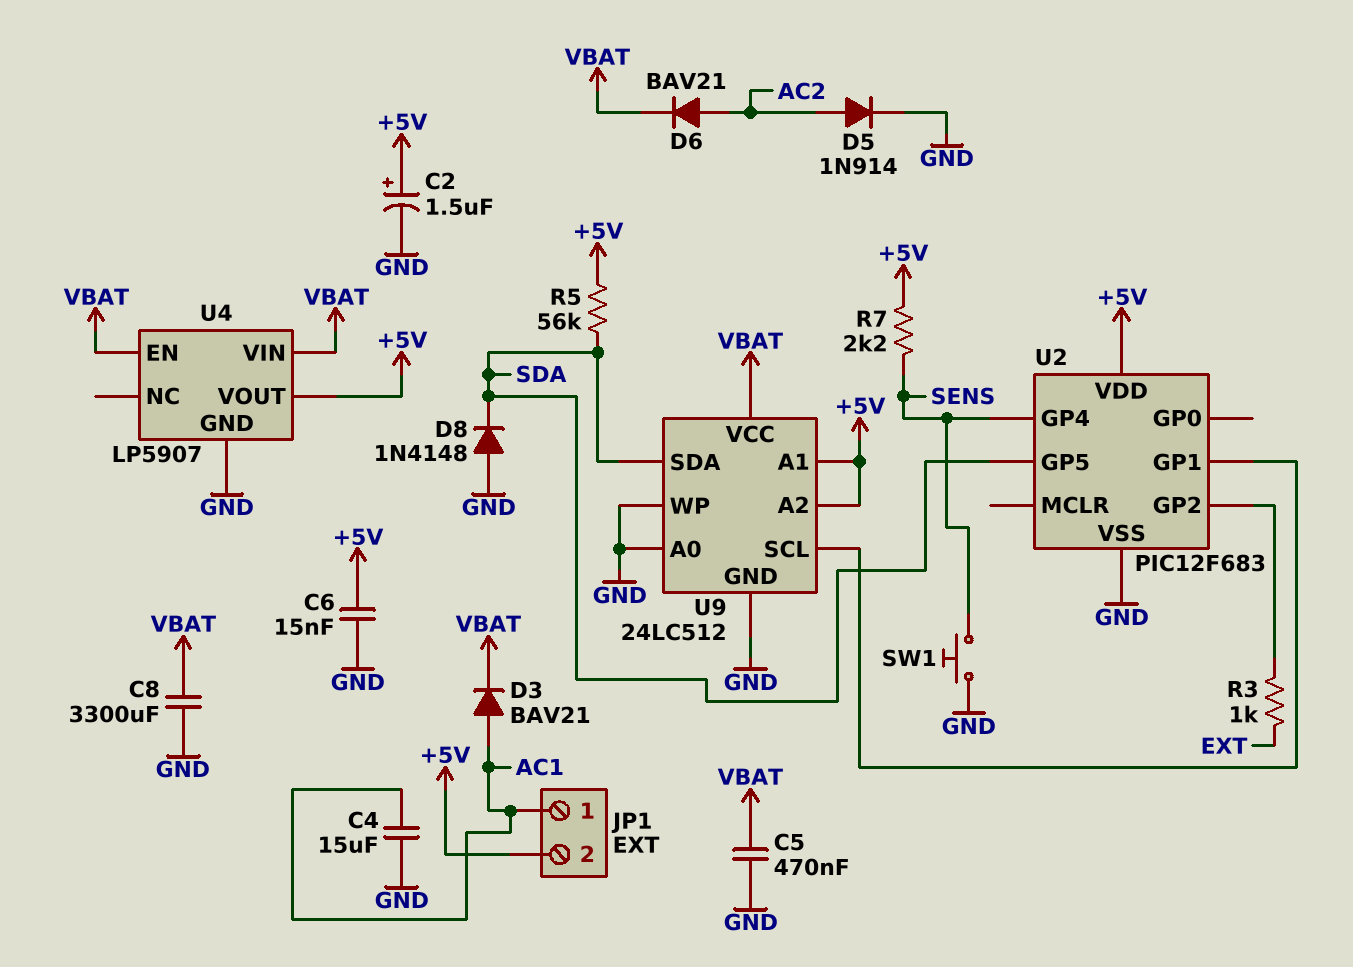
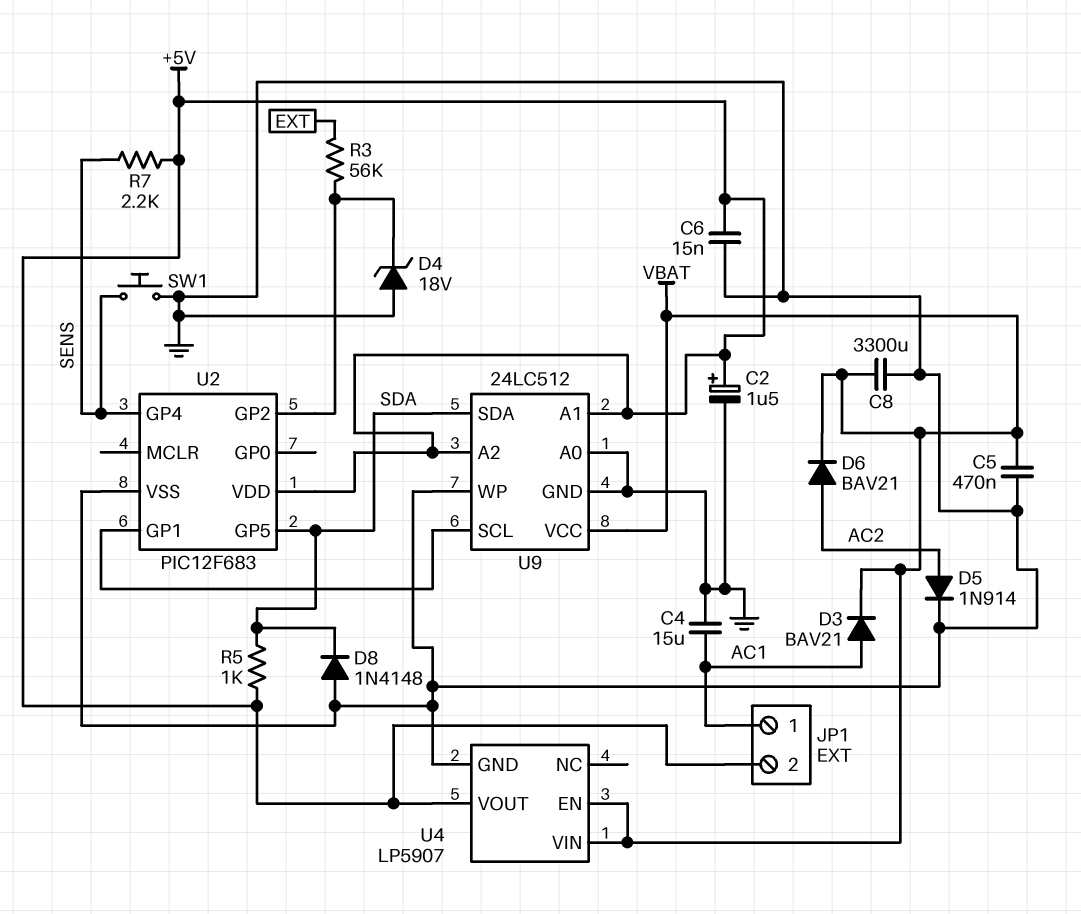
D4: none -> zener 18V (A GND, K U2/GP2)
R3: 1k (EXT, U2/GP2) -> 56k (EXT, U2/GP2)
R5: 56k (+5V, SDA) -> 1k (+5V, SDA)

